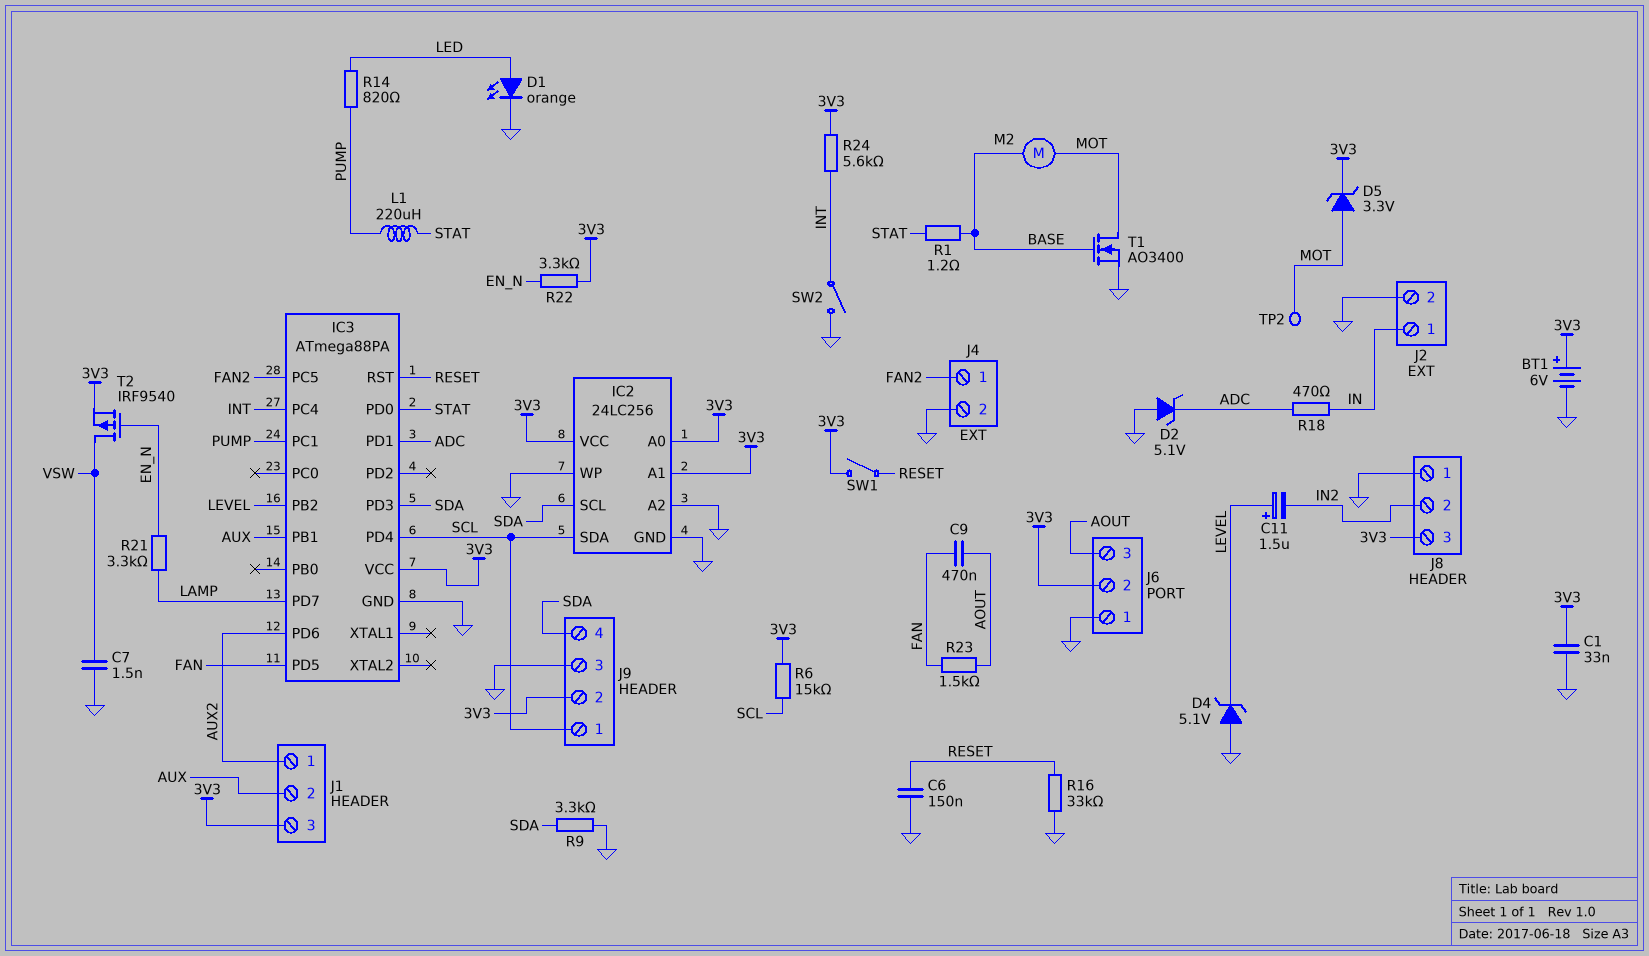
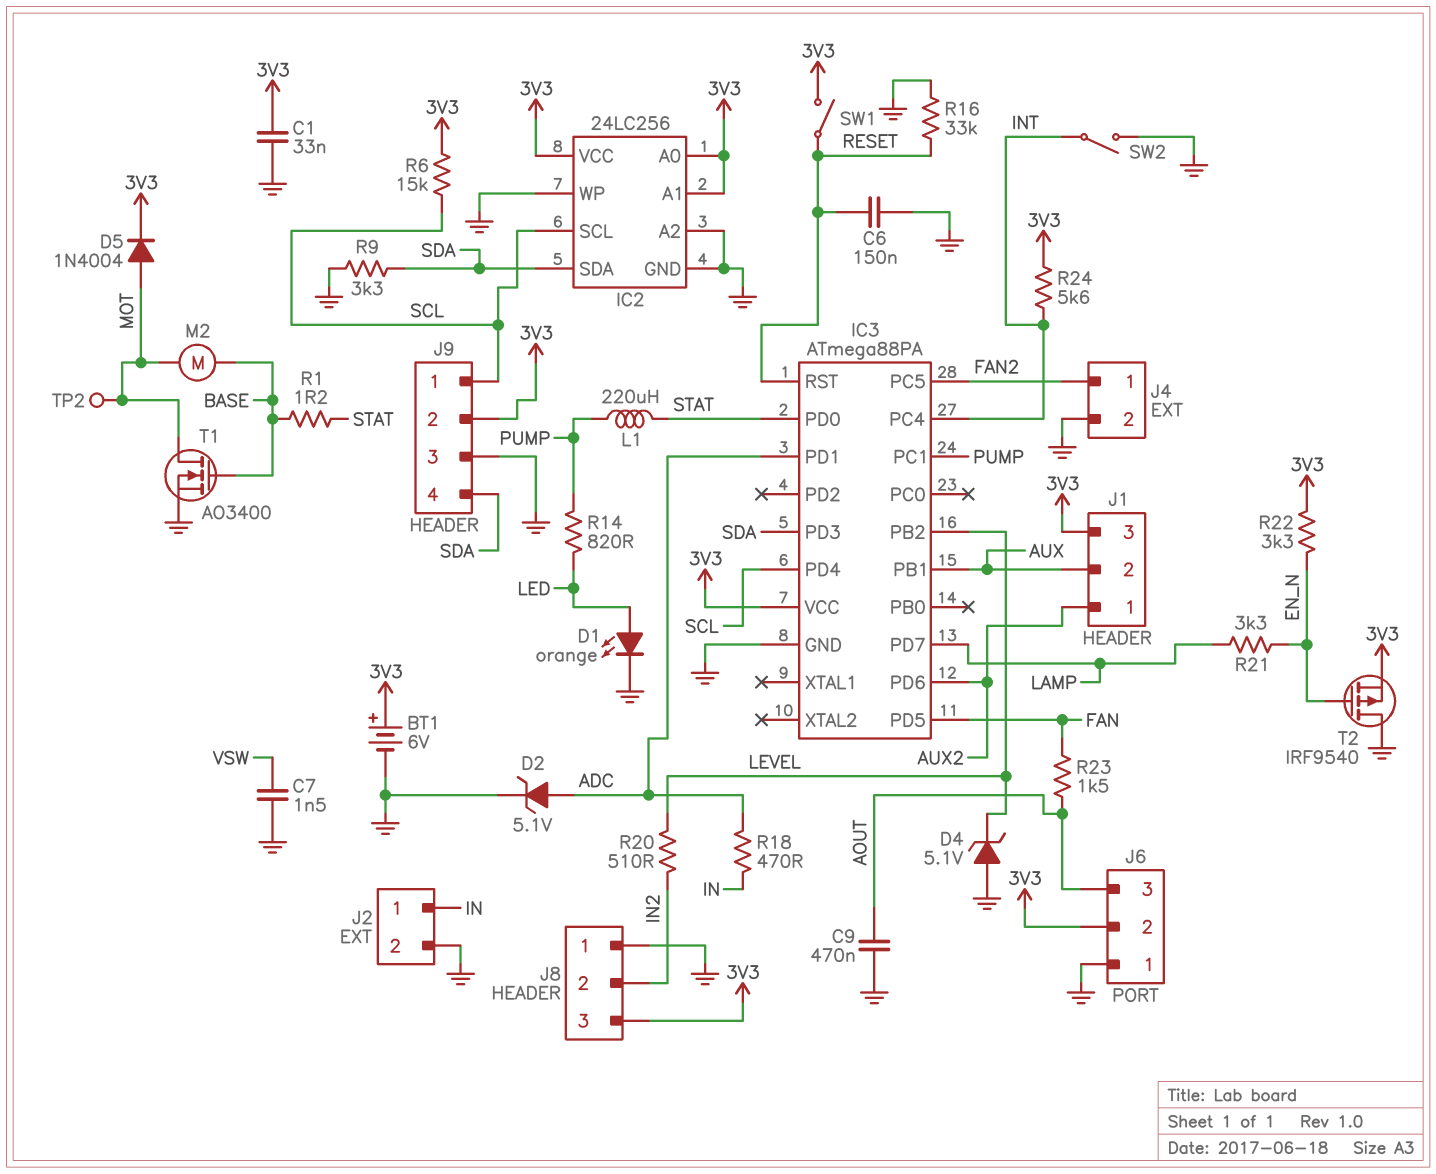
C9: 470nF (AOUT, FAN) -> 470nF (AOUT, GND)
C11: 1.5uF (plus LEVEL, minus IN2) -> none
D2: zener 5.1V (A GND, K ADC) -> zener 5.1V (A ADC, K GND)
D5: zener 3.3V (A MOT, K 3V3) -> diode 1N4004 (A MOT, K 3V3)
IC2 pin SCL: SDA -> SCL
IC2 pin SDA: SCL -> SDA
R20: none -> 510 (IN2, LEVEL)
T2: PMOS IRF9540 (G EN_N, D VSW, S 3V3) -> PMOS IRF9540 (G EN_N, D GND, S 3V3)

